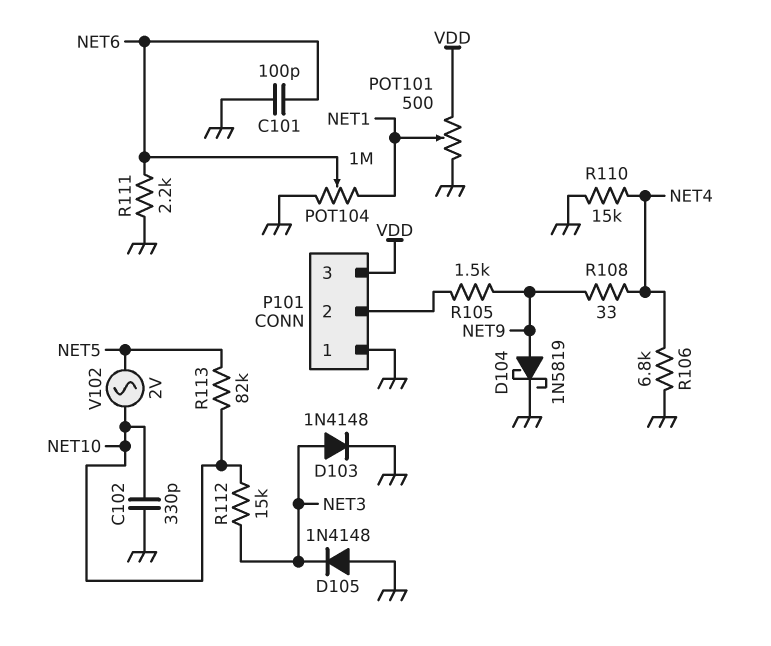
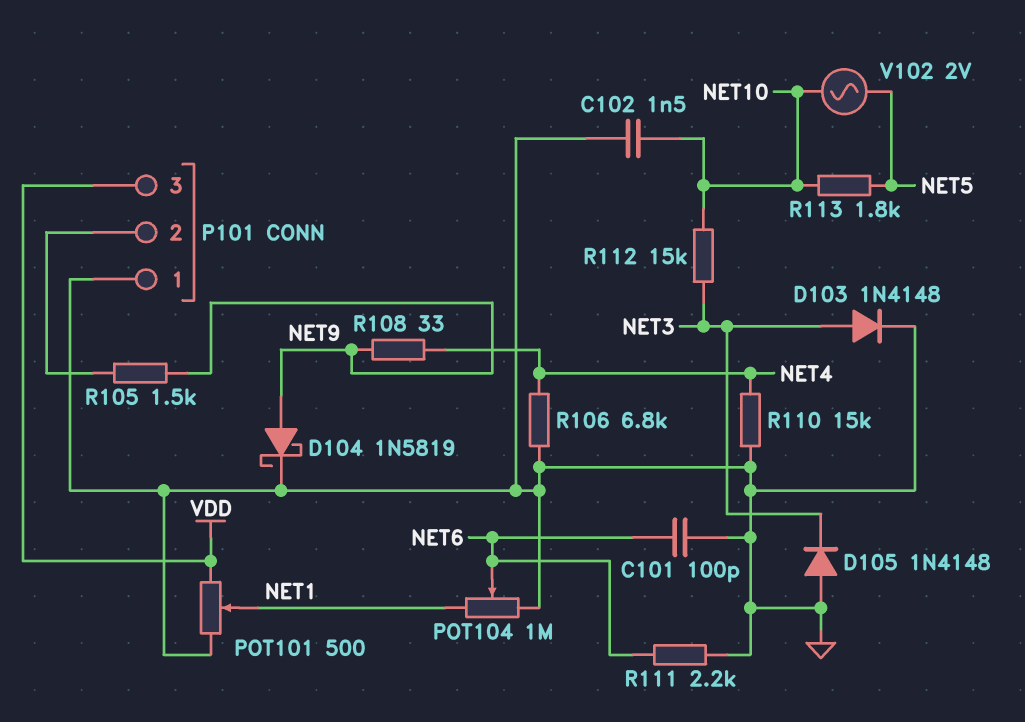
C102: 330pF (GND, NET10) -> 1.5nF (GND, NET10)
R113: 82k (NET5, NET10) -> 1.8k (NET5, NET10)

